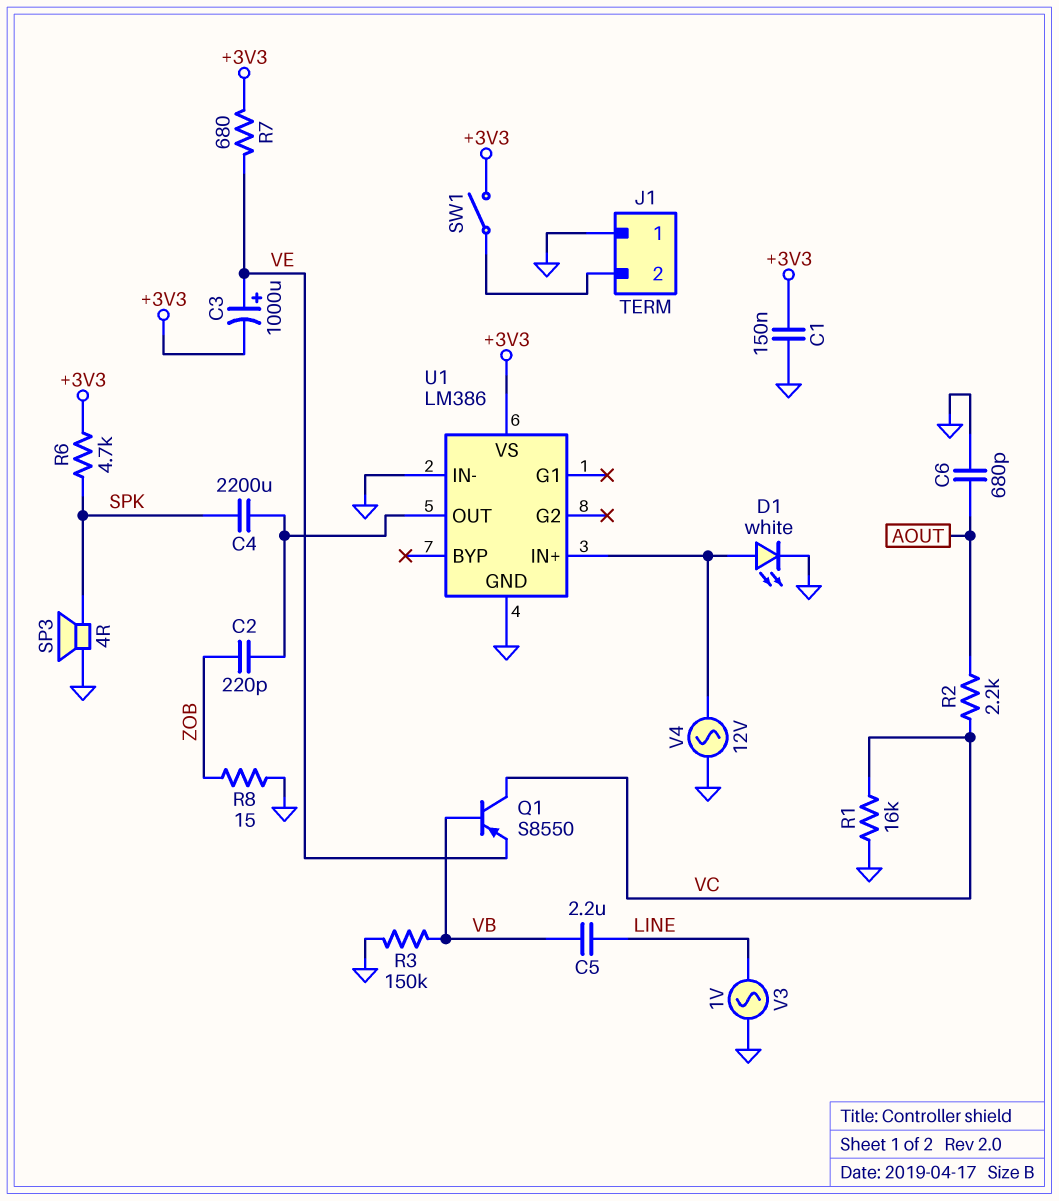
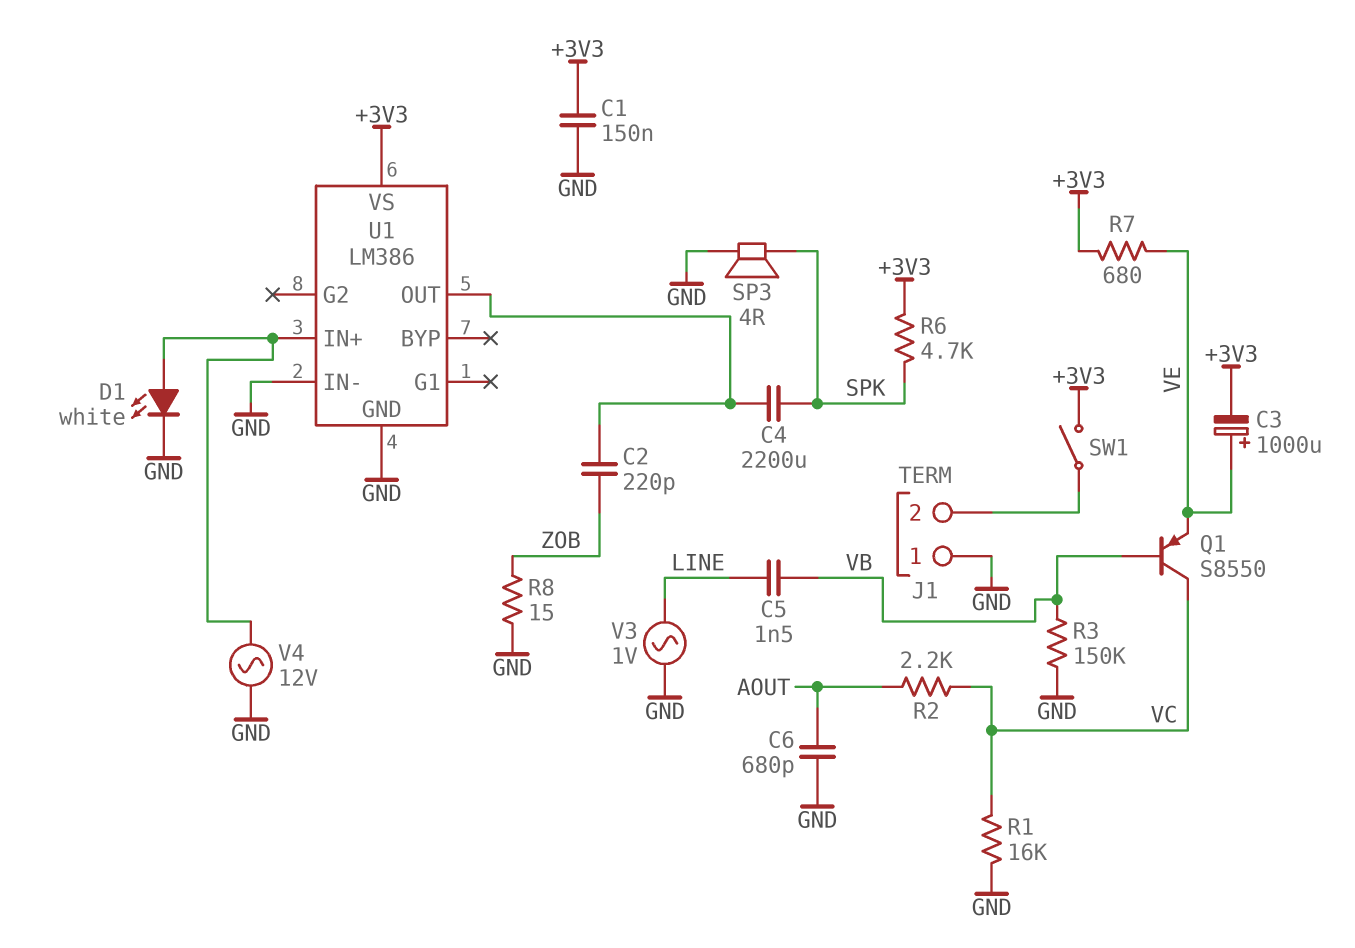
C5: 2.2uF (LINE, VB) -> 1.5nF (LINE, VB)

